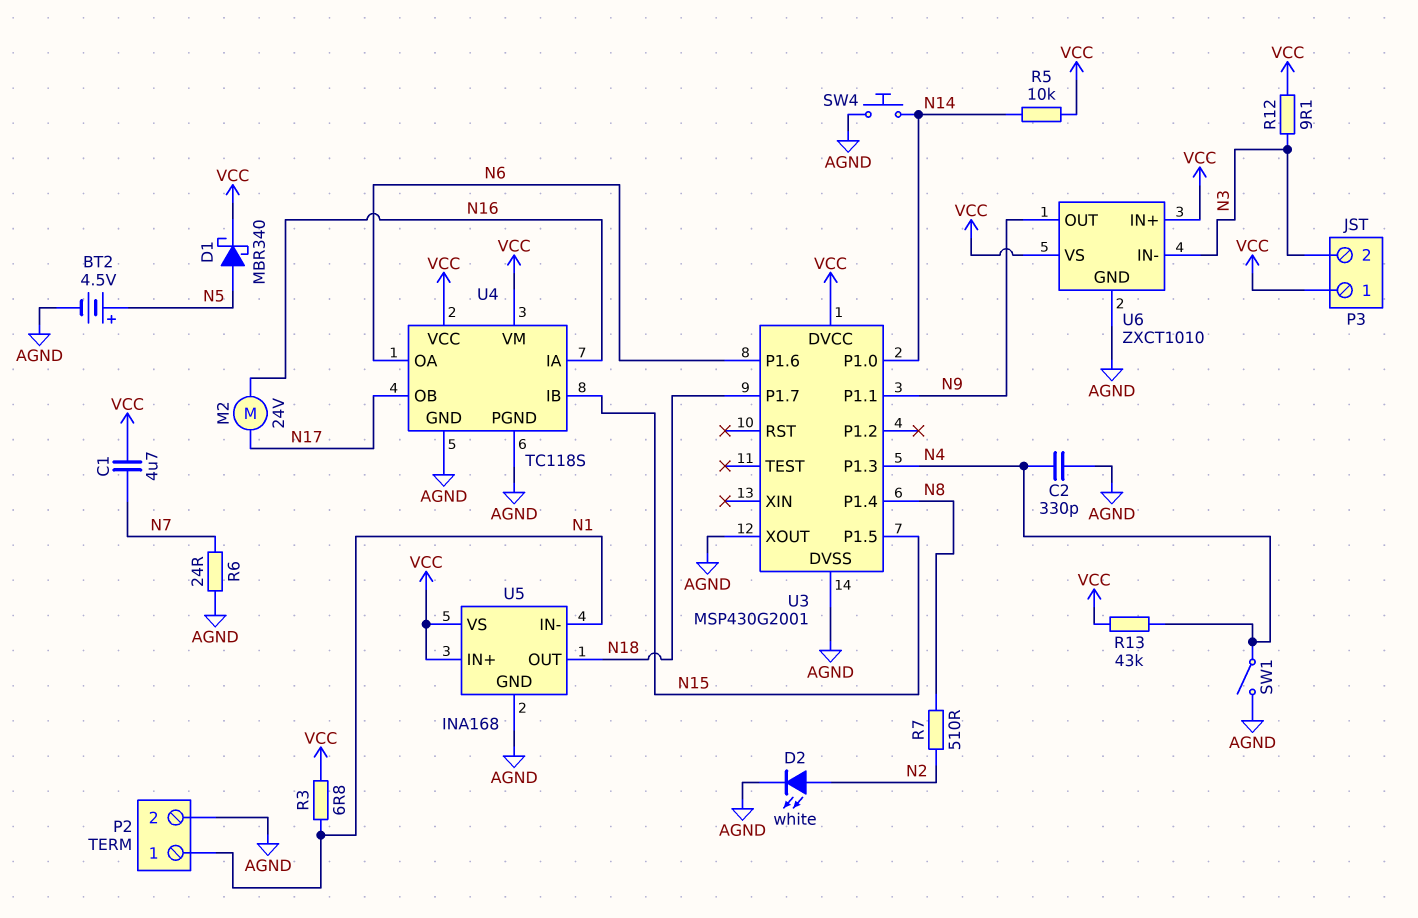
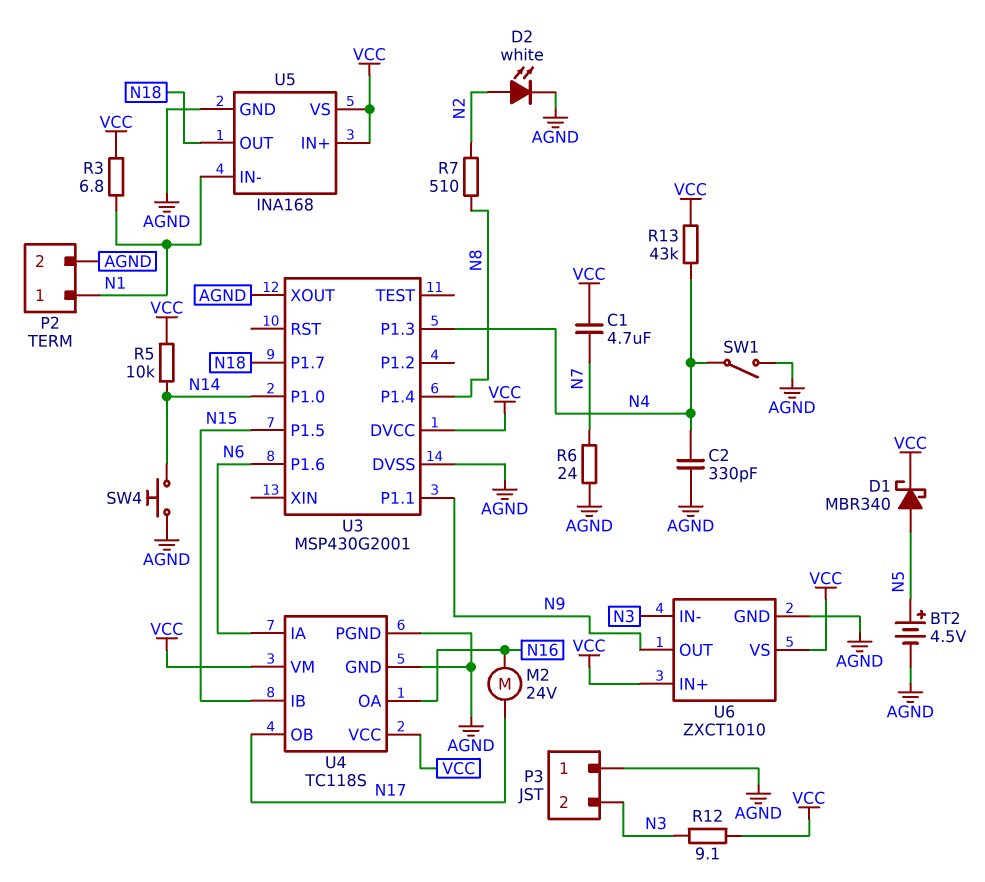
P3 pin 1: VCC -> AGND
U4 pin IA: N16 -> N6
U4 pin OA: N6 -> N16

